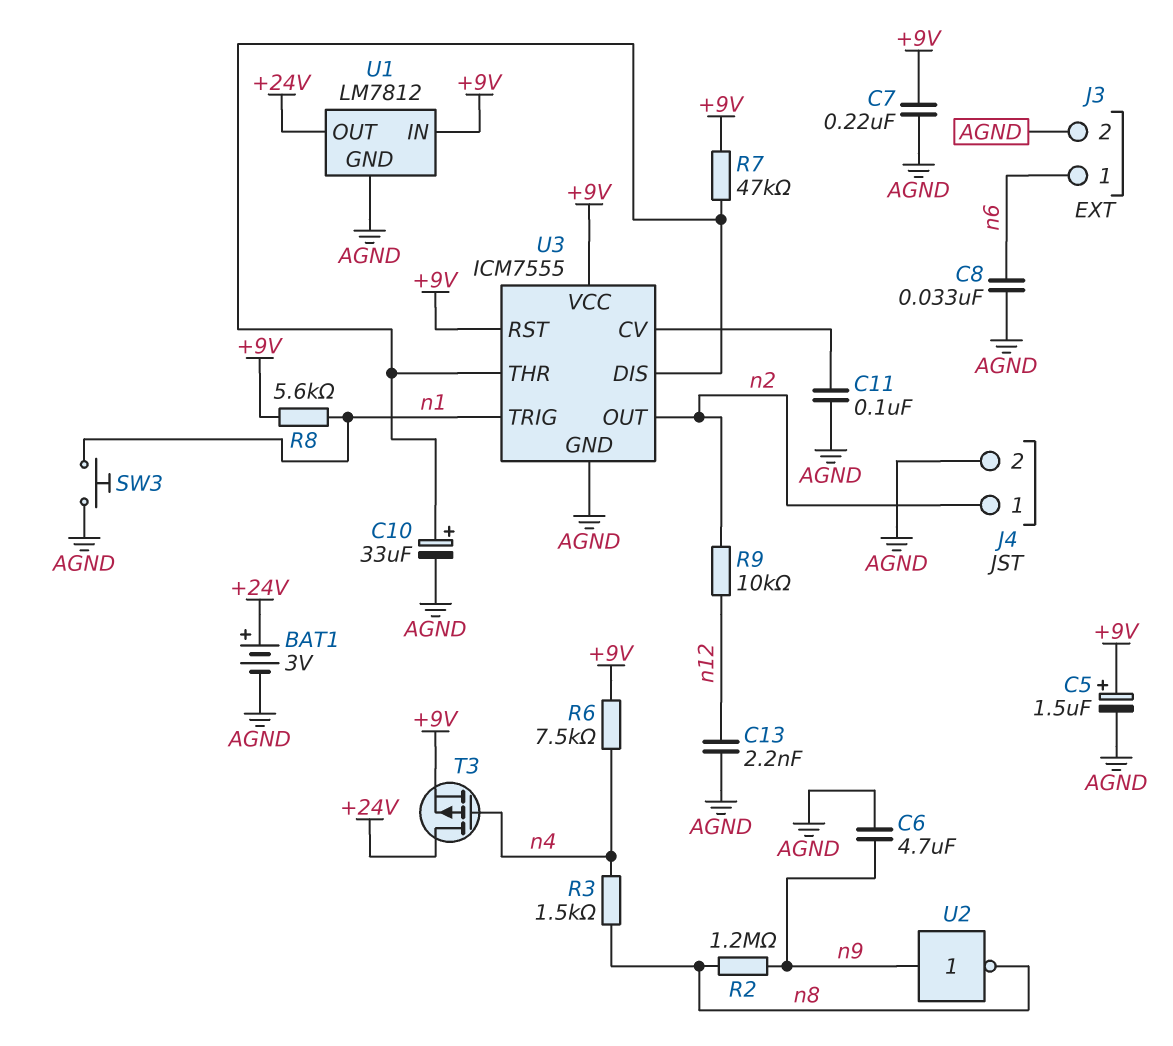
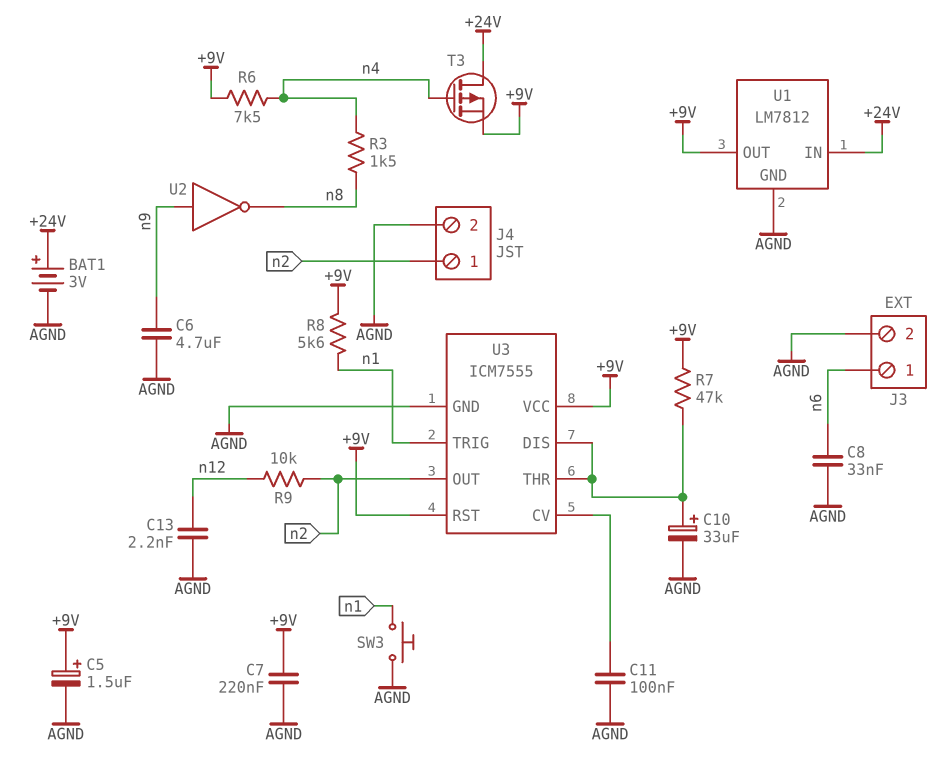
R2: 1.2M (n8, n9) -> none
U1 pin IN: +9V -> +24V
U1 pin OUT: +24V -> +9V

